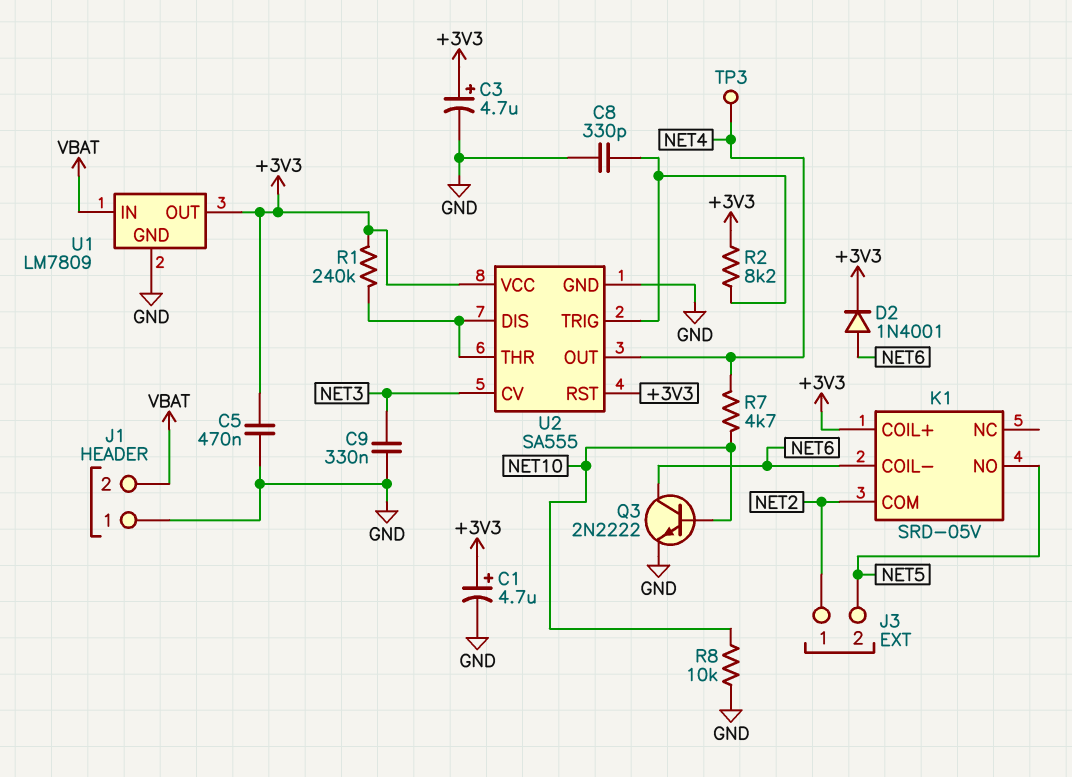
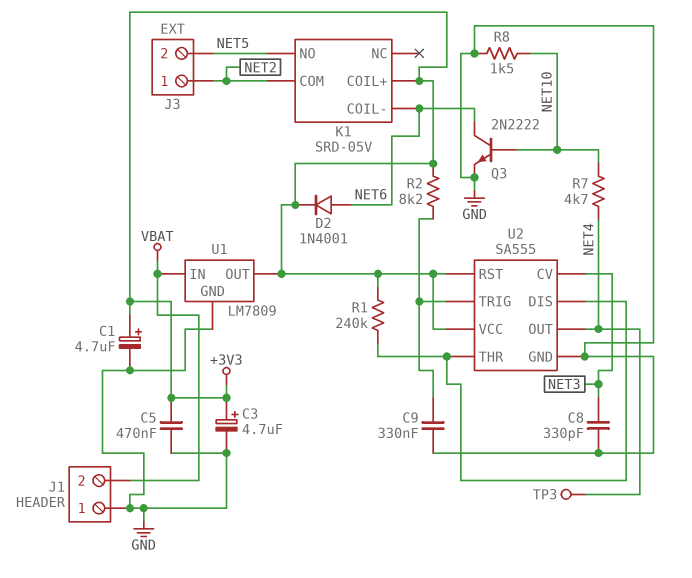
C8: 330pF (GND, U2/TRIG) -> 330pF (GND, NET3)
C9: 330nF (GND, NET3) -> 330nF (GND, U2/TRIG)
R8: 10k (GND, NET10) -> 1.5k (GND, NET10)

